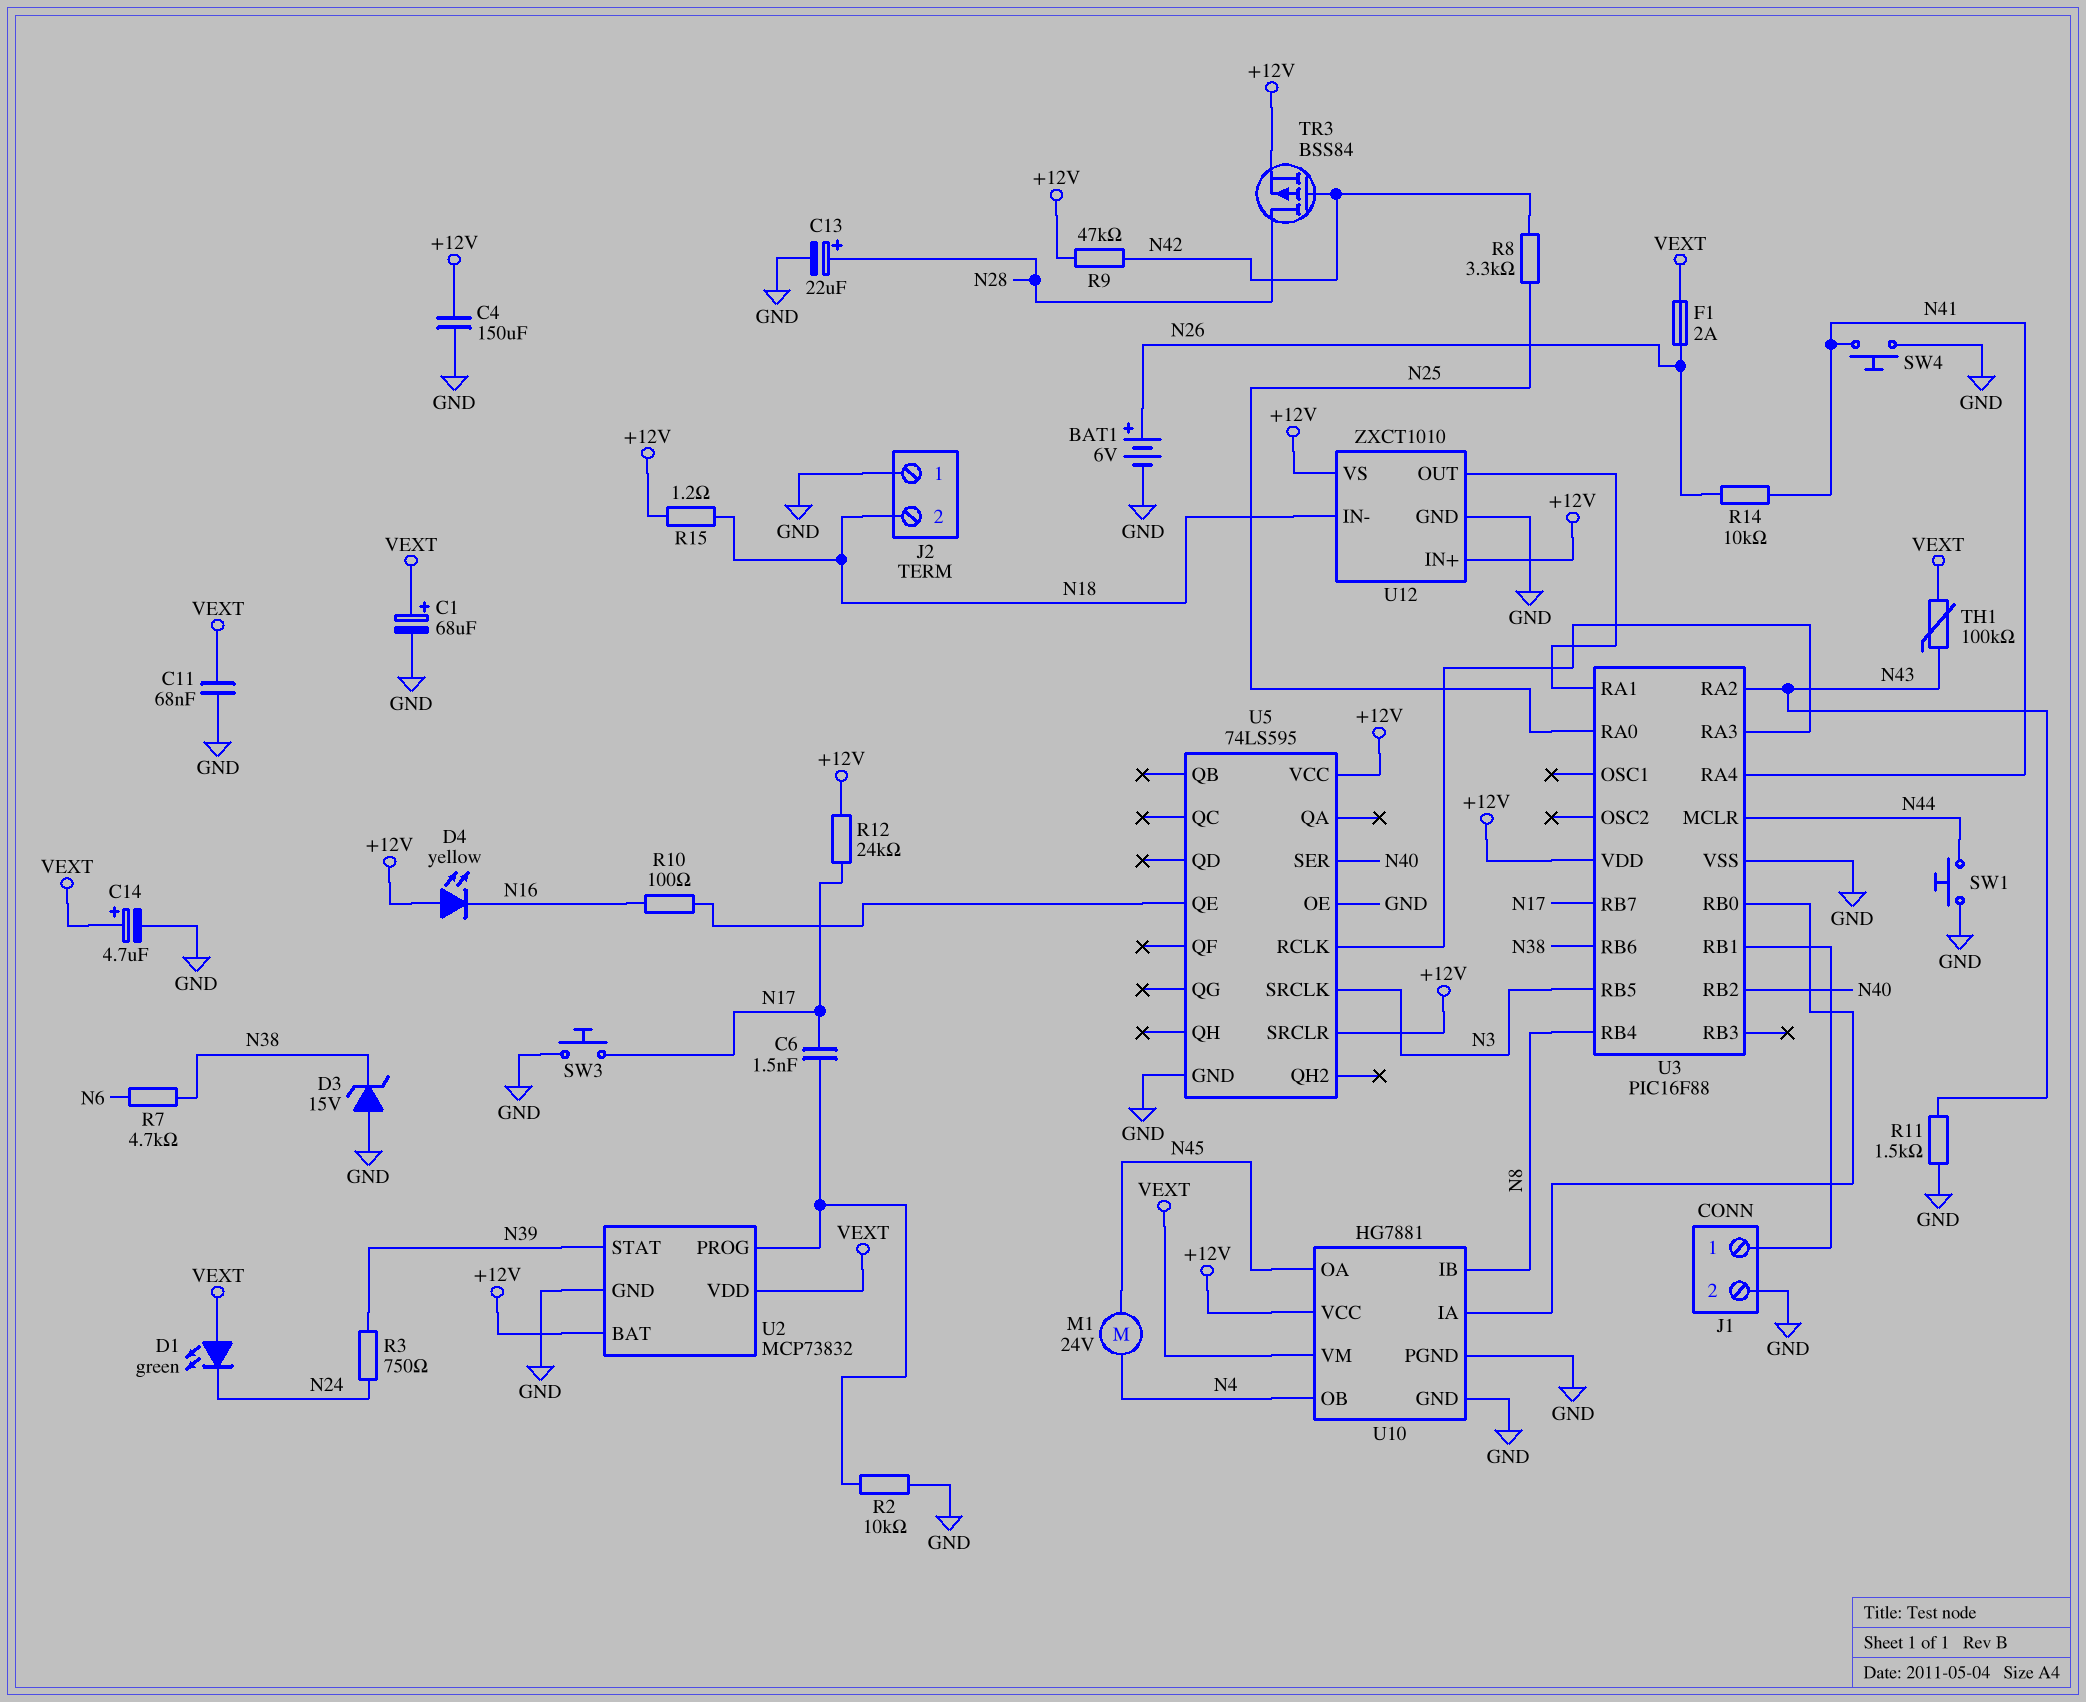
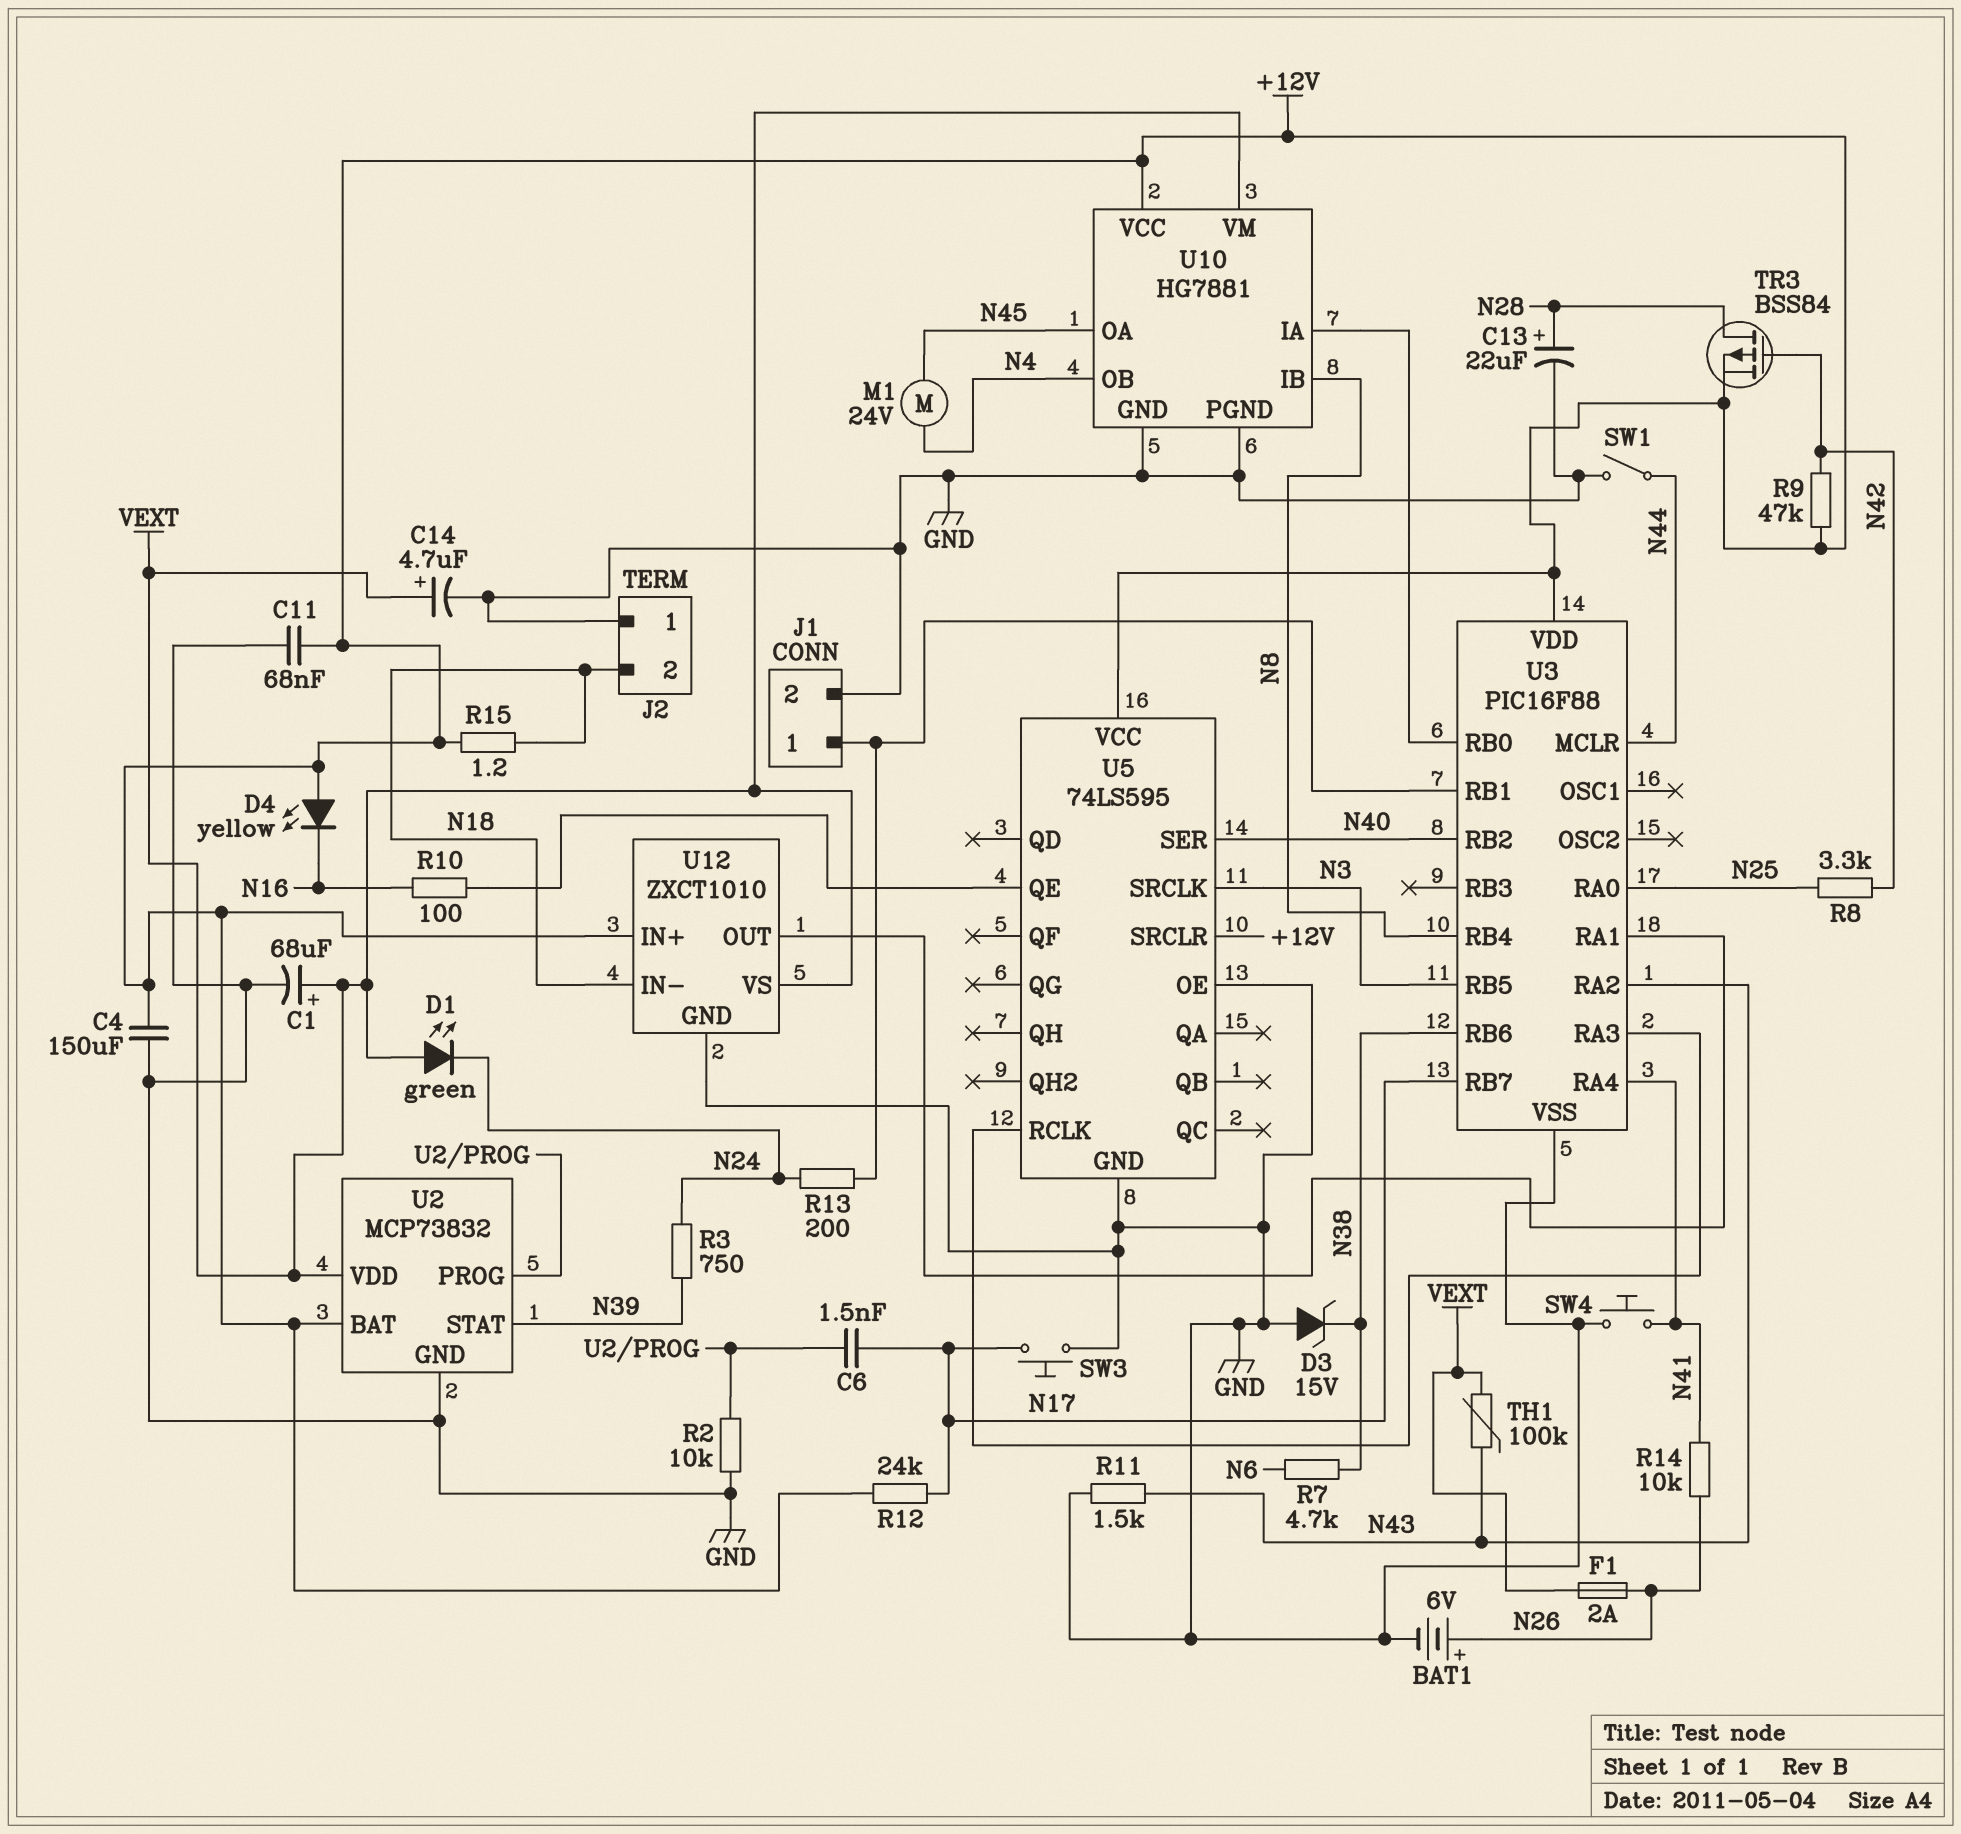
C11: 68nF (GND, VEXT) -> 68nF (+12V, GND)
R13: none -> 200 (J1/1, N24)
SW1: button (GND, N44) -> switch (GND, N44)
U12 pin VS: +12V -> VEXT

